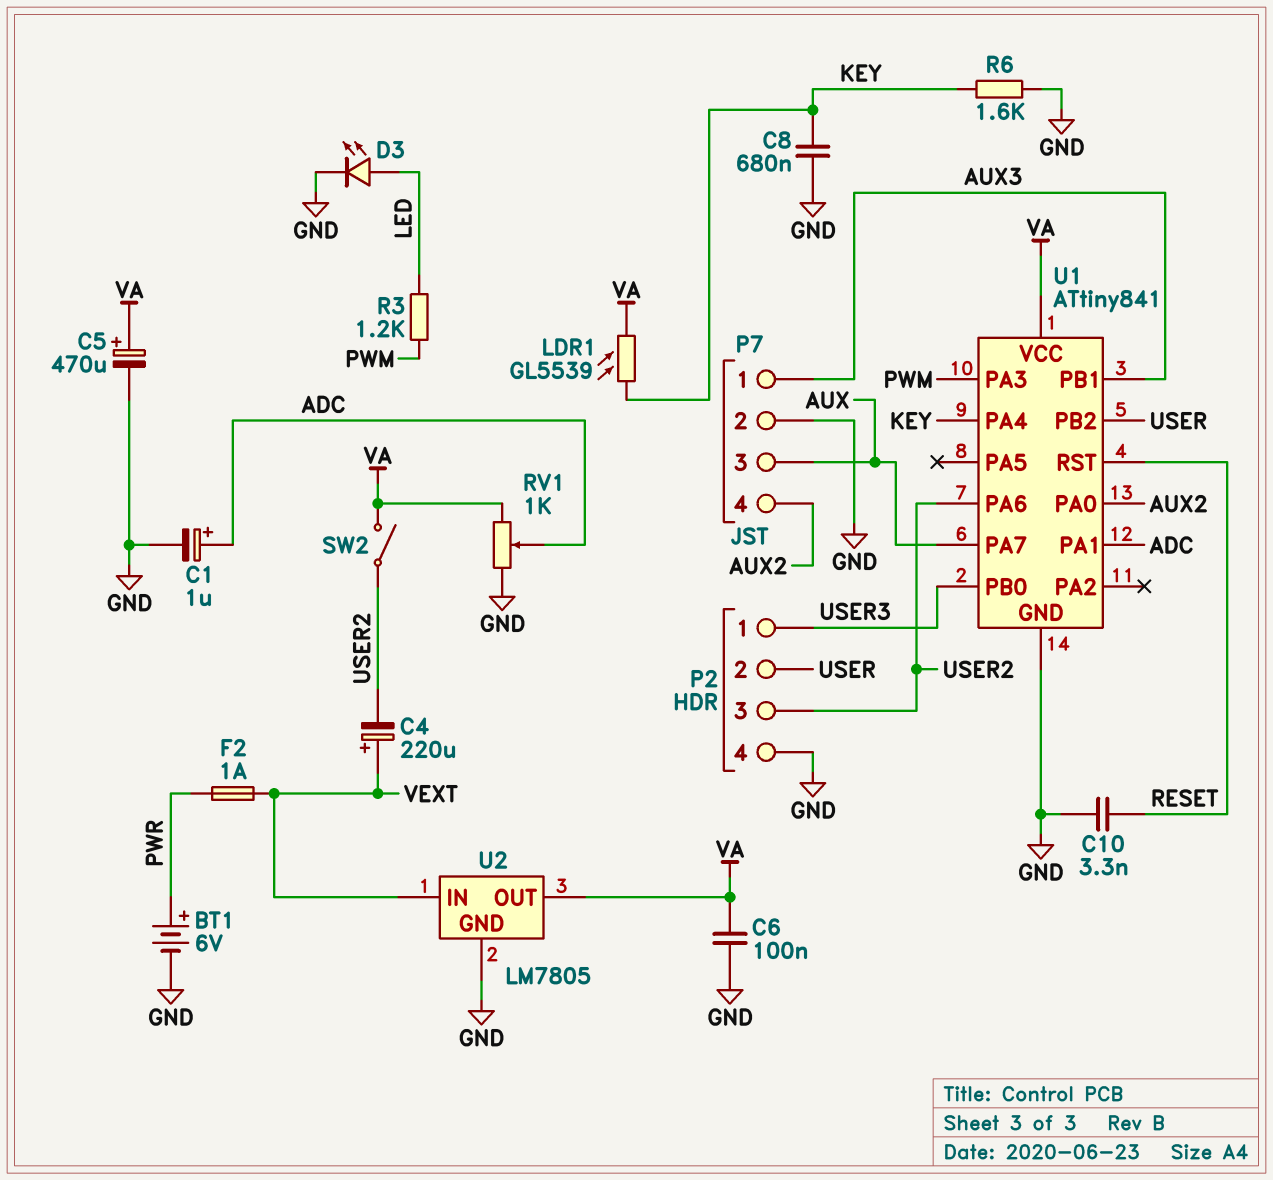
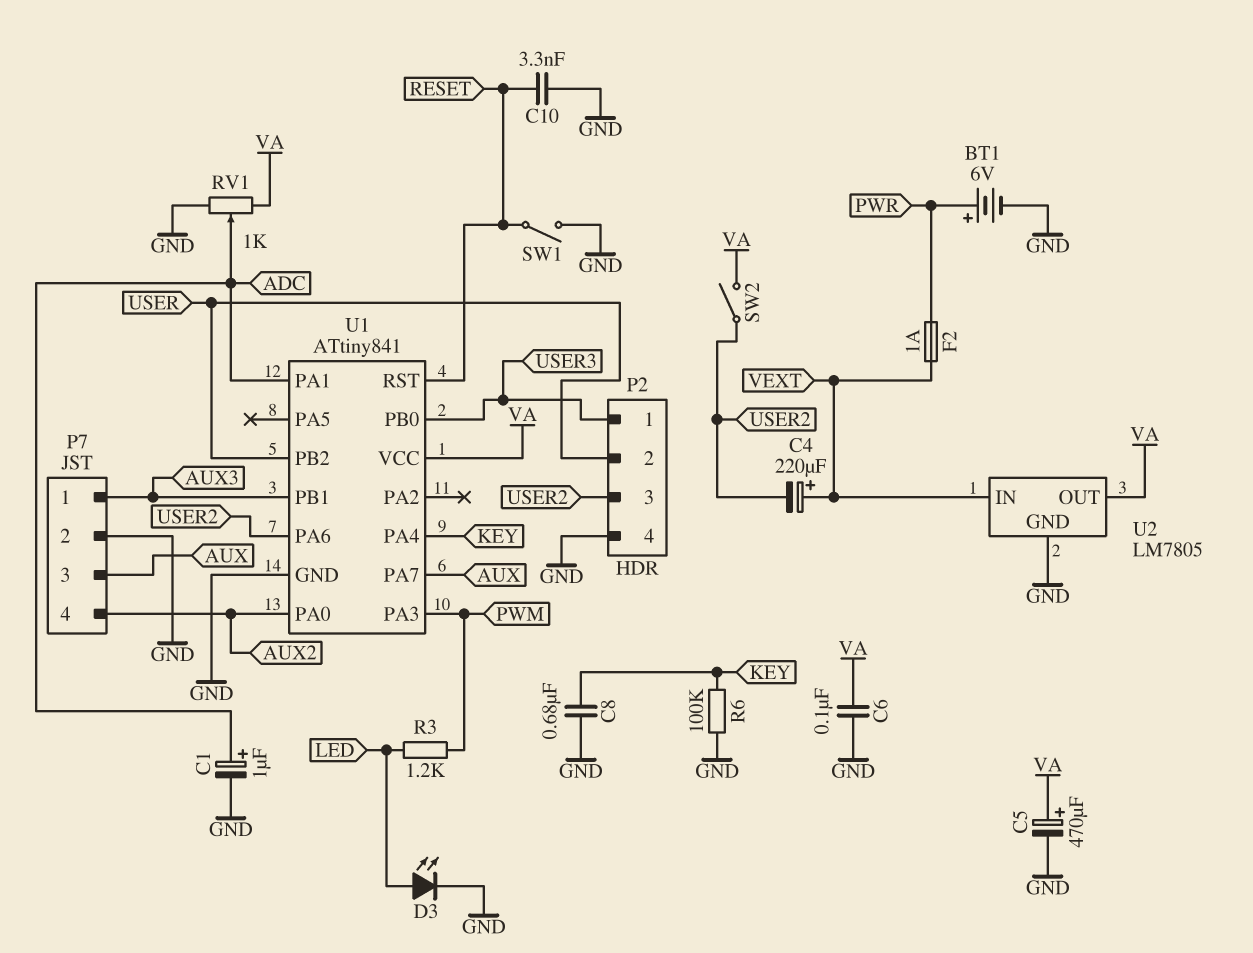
LDR1: GL5539 (KEY, VA) -> none
R6: 1.6k (GND, KEY) -> 100k (GND, KEY)
SW1: none -> switch (GND, RESET)

